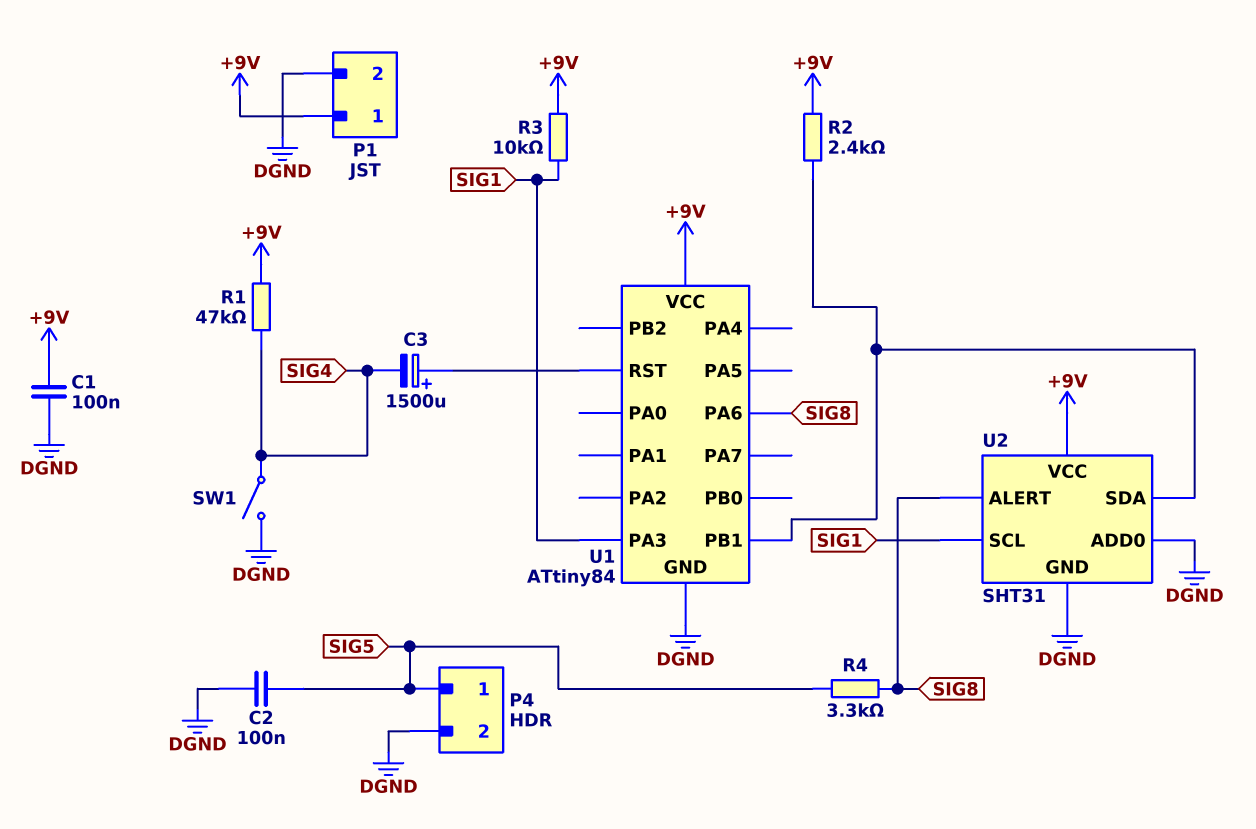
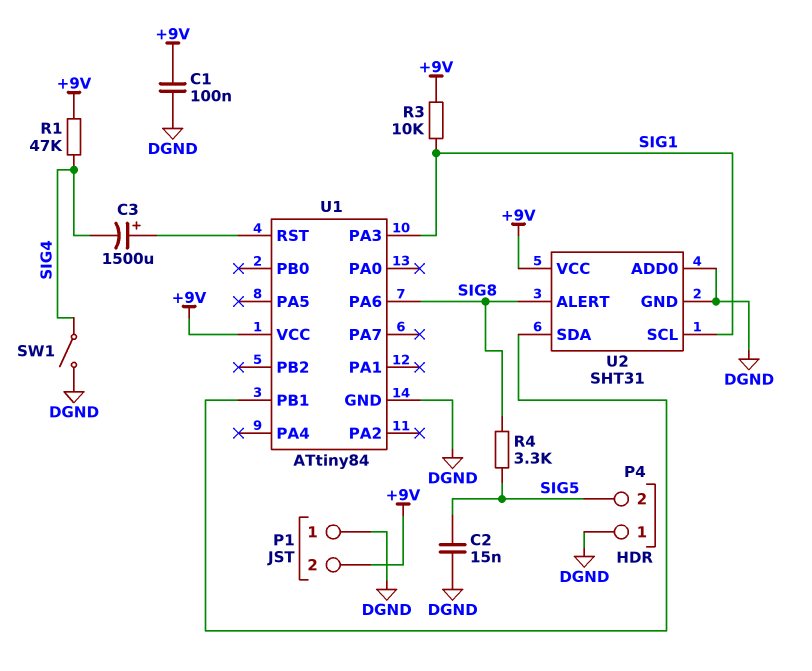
C2: 100nF (DGND, SIG5) -> 15nF (DGND, SIG5)
P1 pin 1: +9V -> DGND
P1 pin 2: DGND -> +9V
P4 pin 1: SIG5 -> DGND
P4 pin 2: DGND -> SIG5
R2: 2.4k (+9V, U1/PB1) -> none

